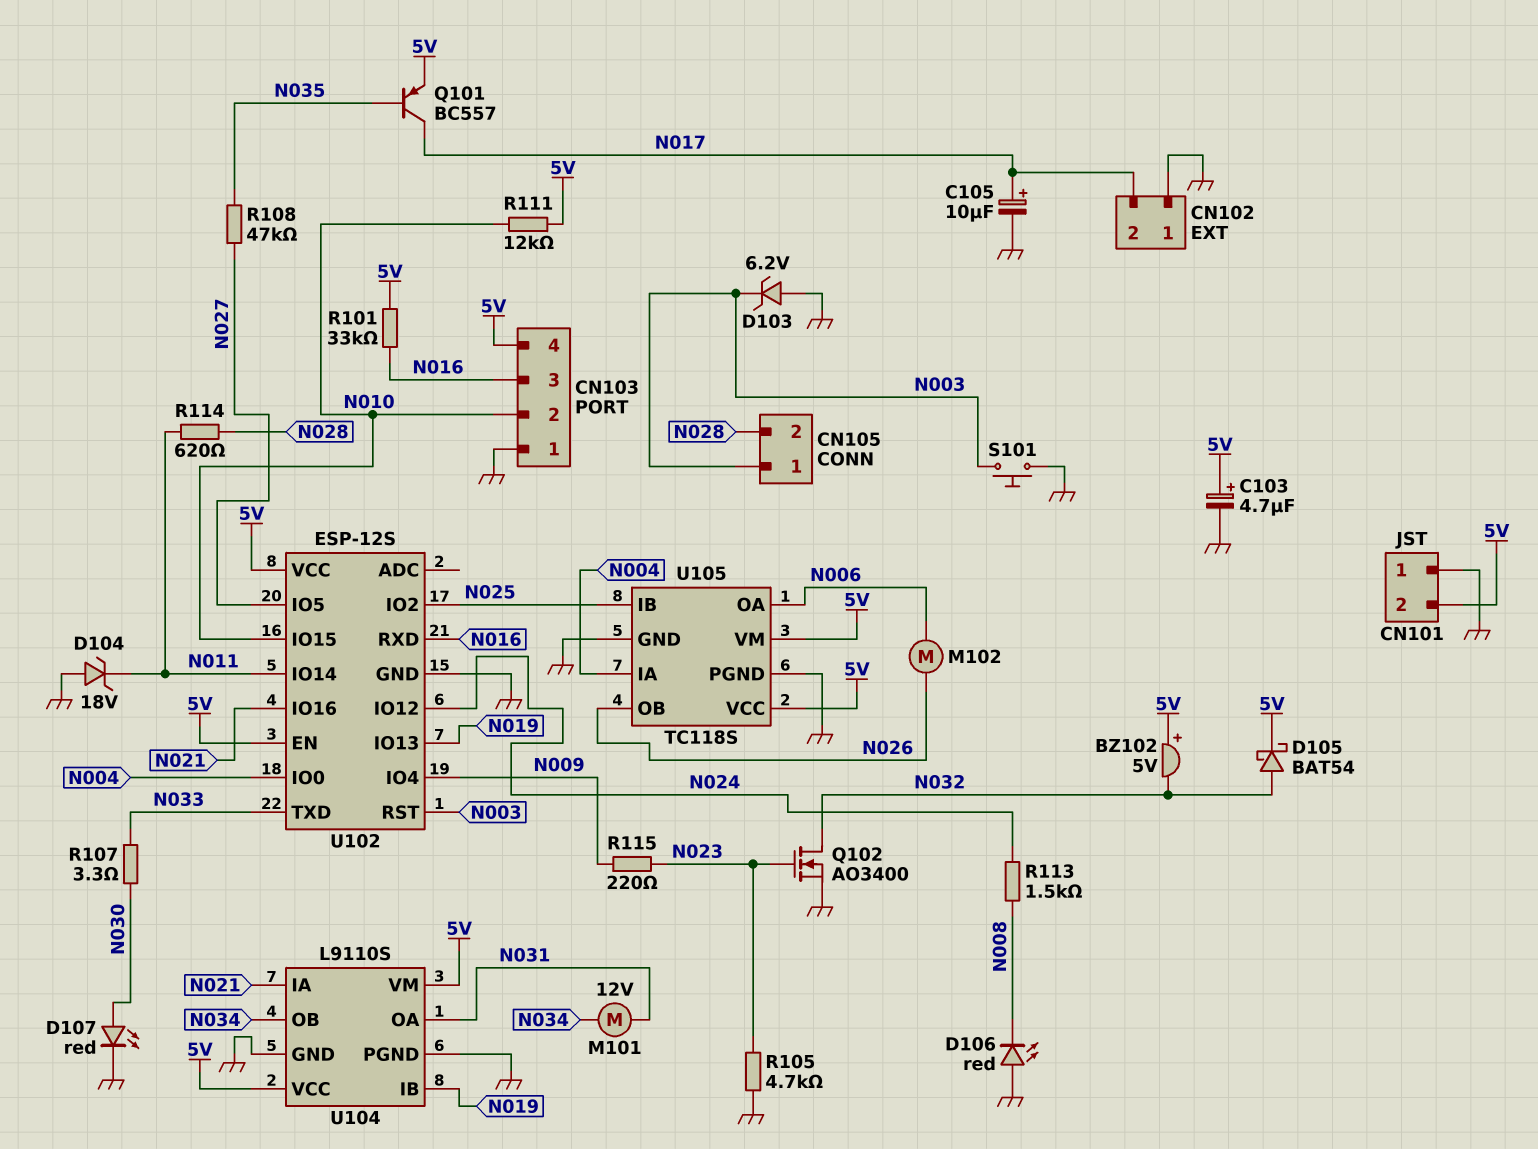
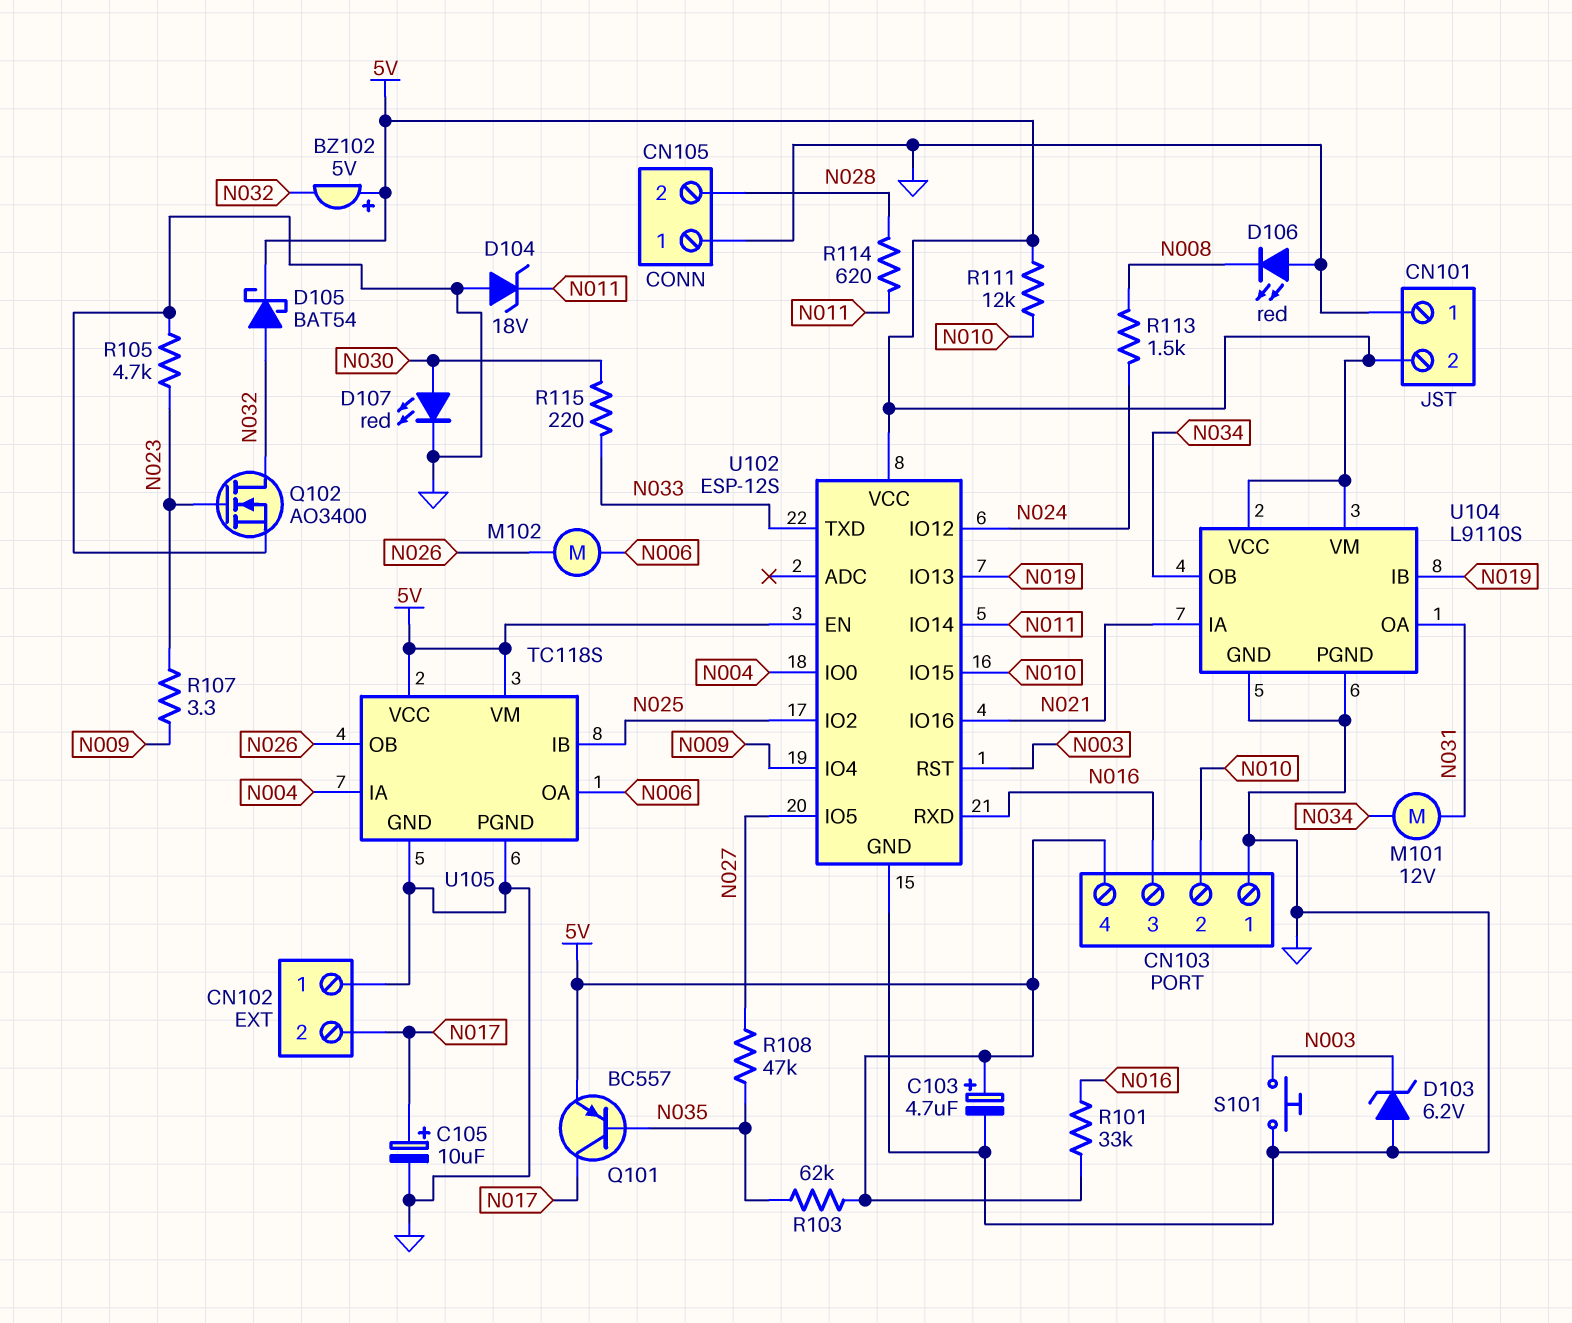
CN105 pin 1: N003 -> GND
R103: none -> 62k (5V, N035)
R107: 3.3 (N030, N033) -> 3.3 (N009, N023)
R115: 220 (N009, N023) -> 220 (N030, N033)

